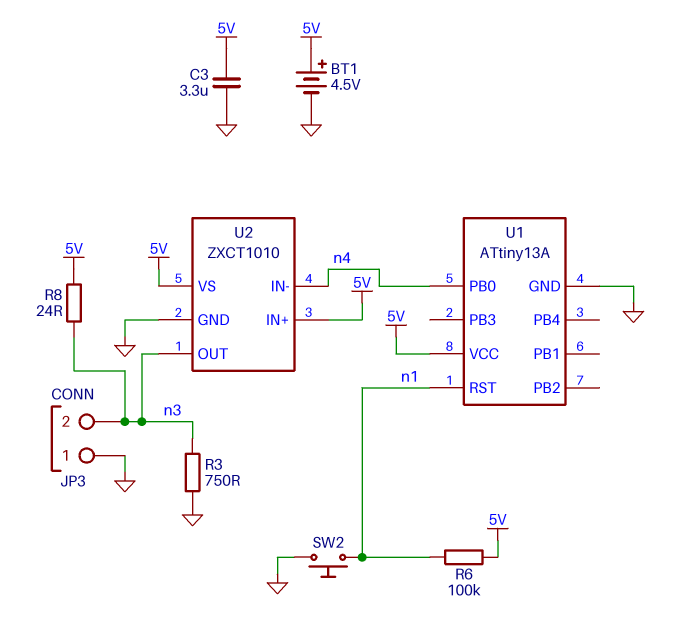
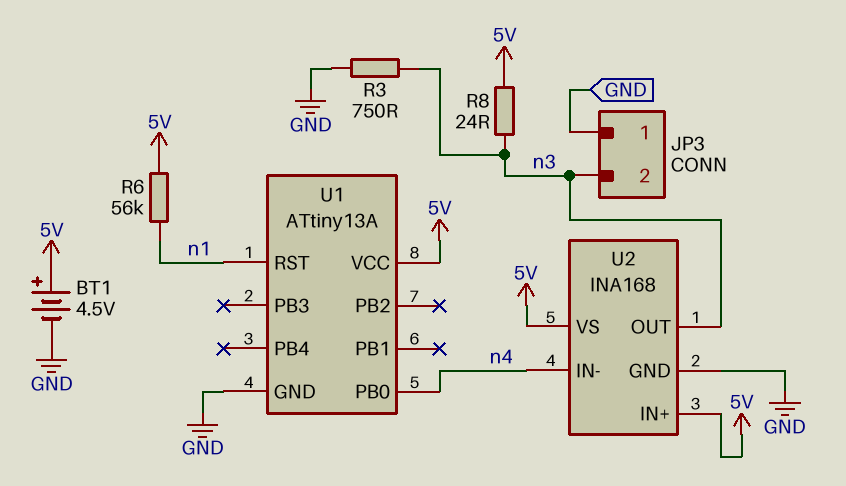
C3: 3.3uF (5V, GND) -> none
R6: 100k (5V, n1) -> 56k (5V, n1)
SW2: button (GND, n1) -> none
U2: ZXCT1010 -> INA168

